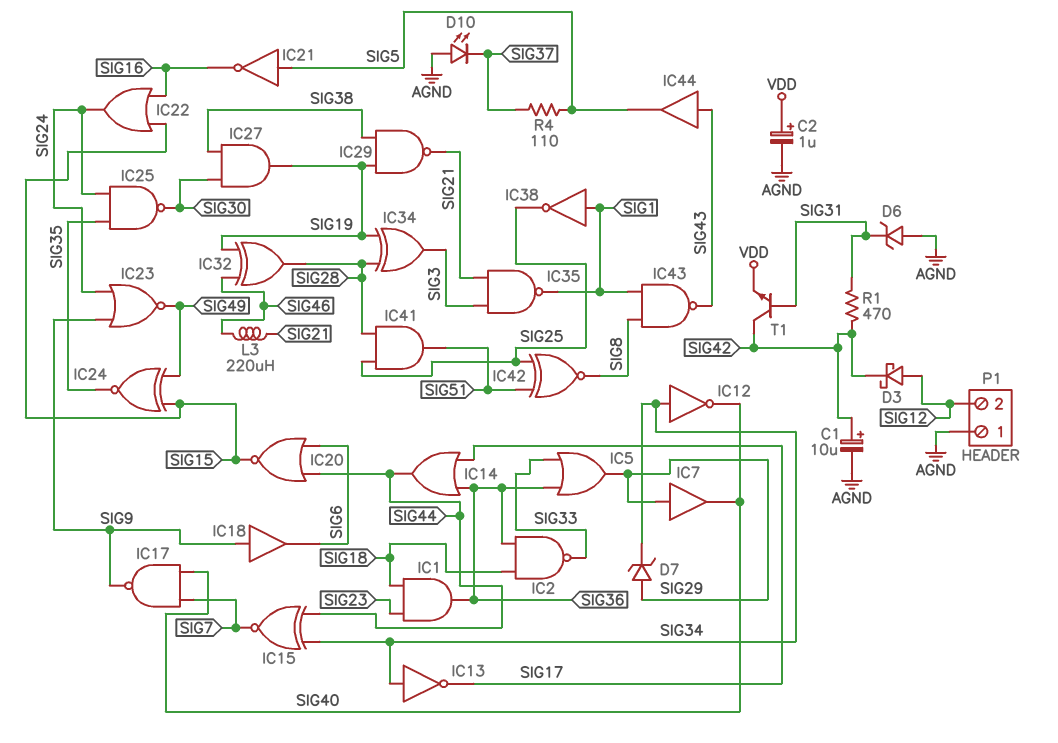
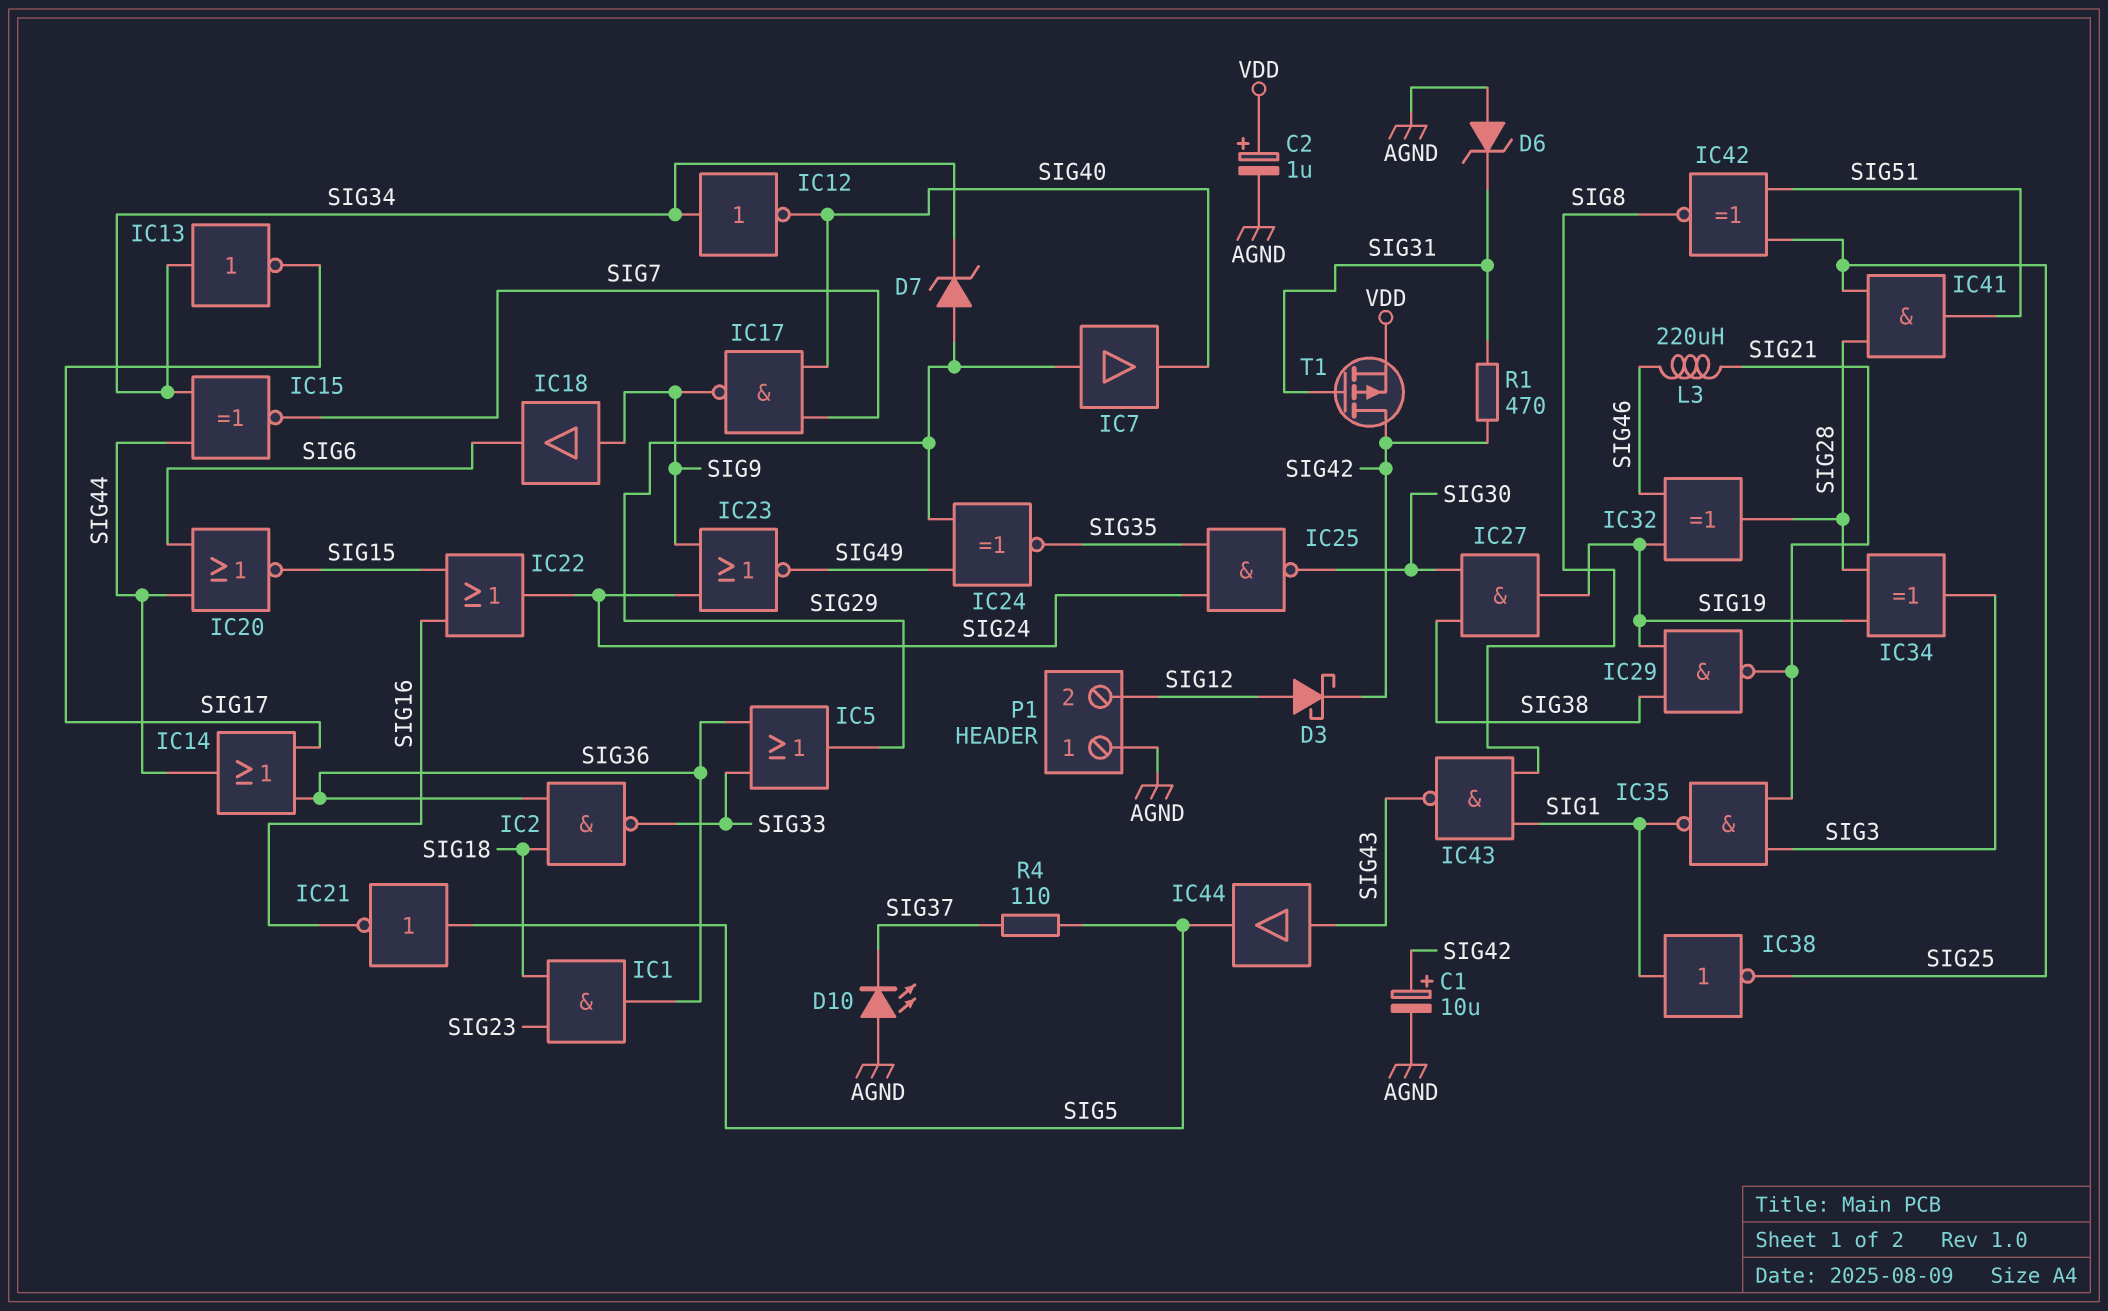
IC24: XNOR (in SIG15, in SIG49, out SIG35) -> XNOR (in SIG29, in SIG49, out SIG35)
T1: NPN (B SIG31, C SIG42, E VDD) -> PMOS (G SIG31, D SIG42, S VDD)

